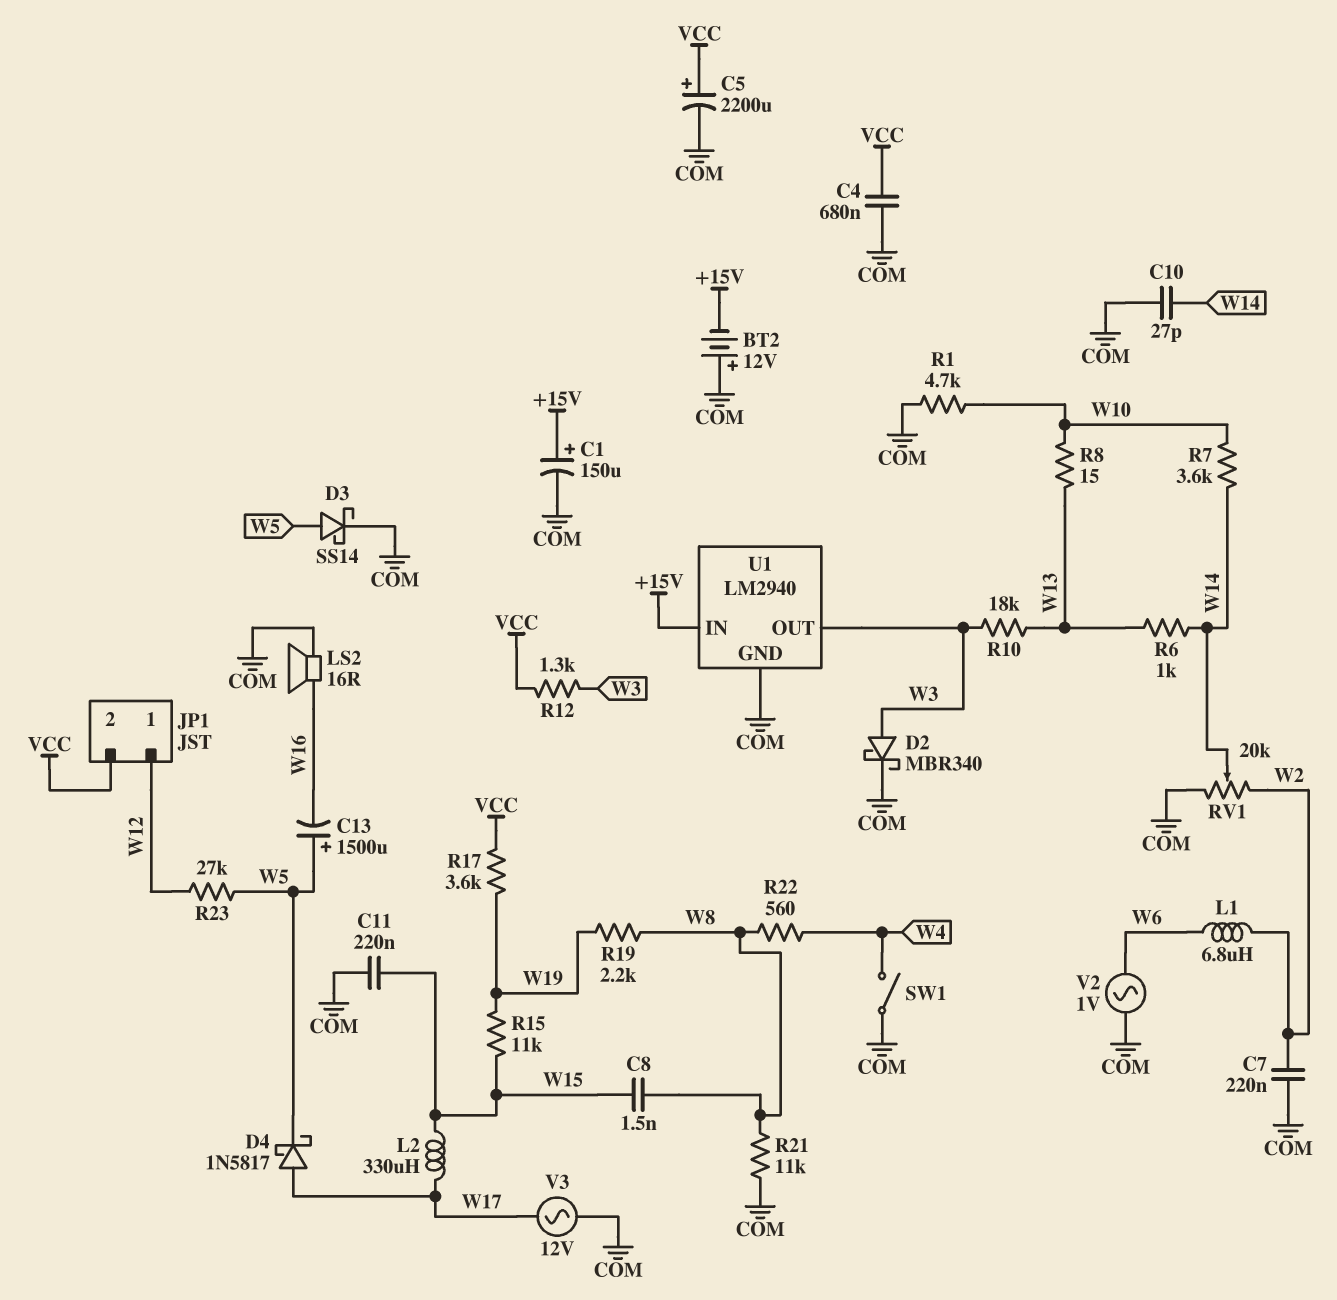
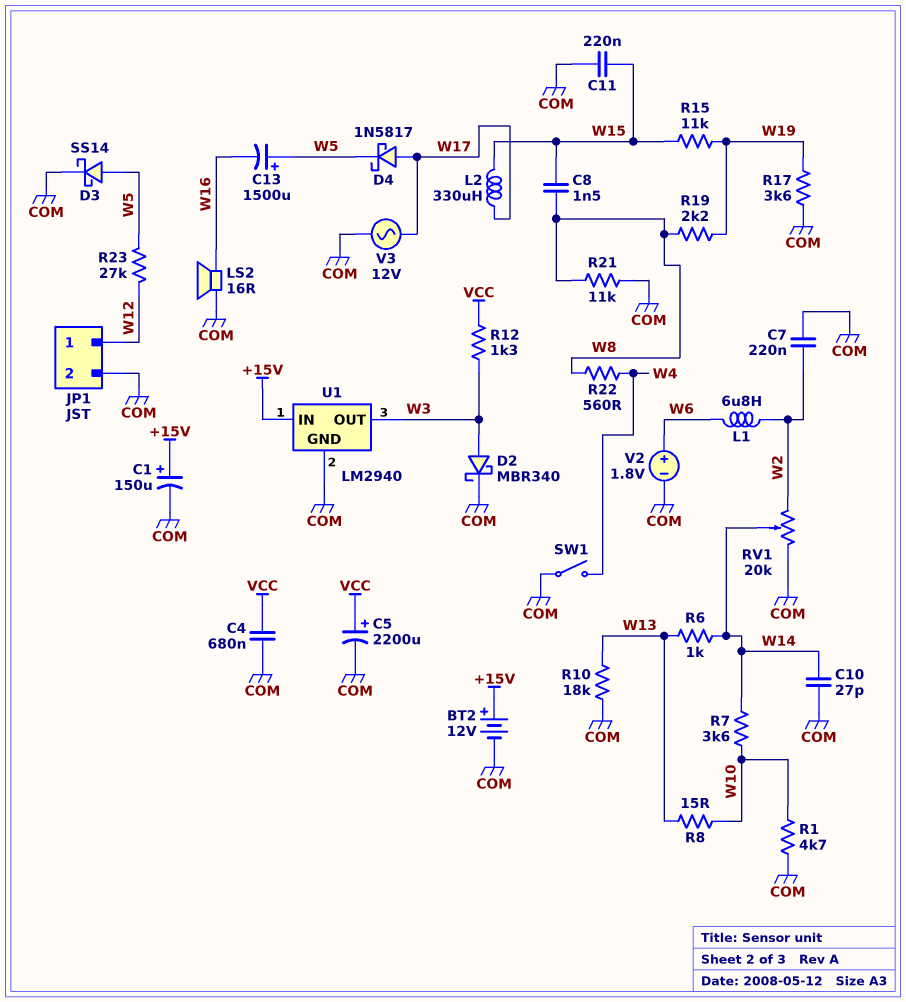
BT2: 12V (plus COM, minus +15V) -> 12V (plus +15V, minus COM)
JP1 pin 2: VCC -> COM
R10: 18k (W3, W13) -> 18k (COM, W13)
R17: 3.6k (VCC, W19) -> 3.6k (COM, W19)
V2: AC 1V (COM, W6) -> 1.8V (plus W6, minus COM)

